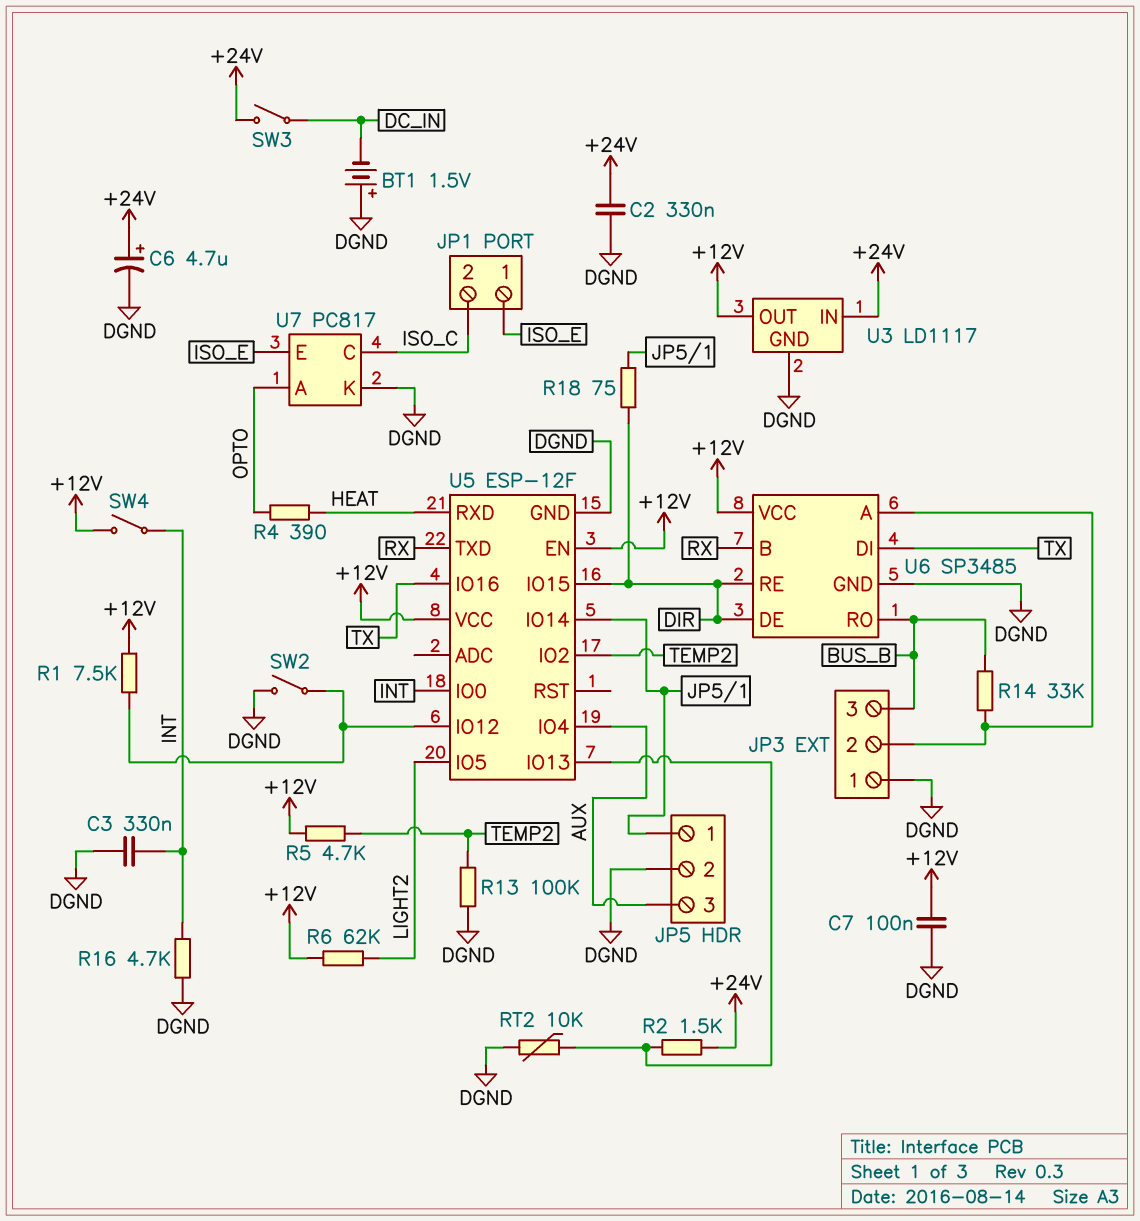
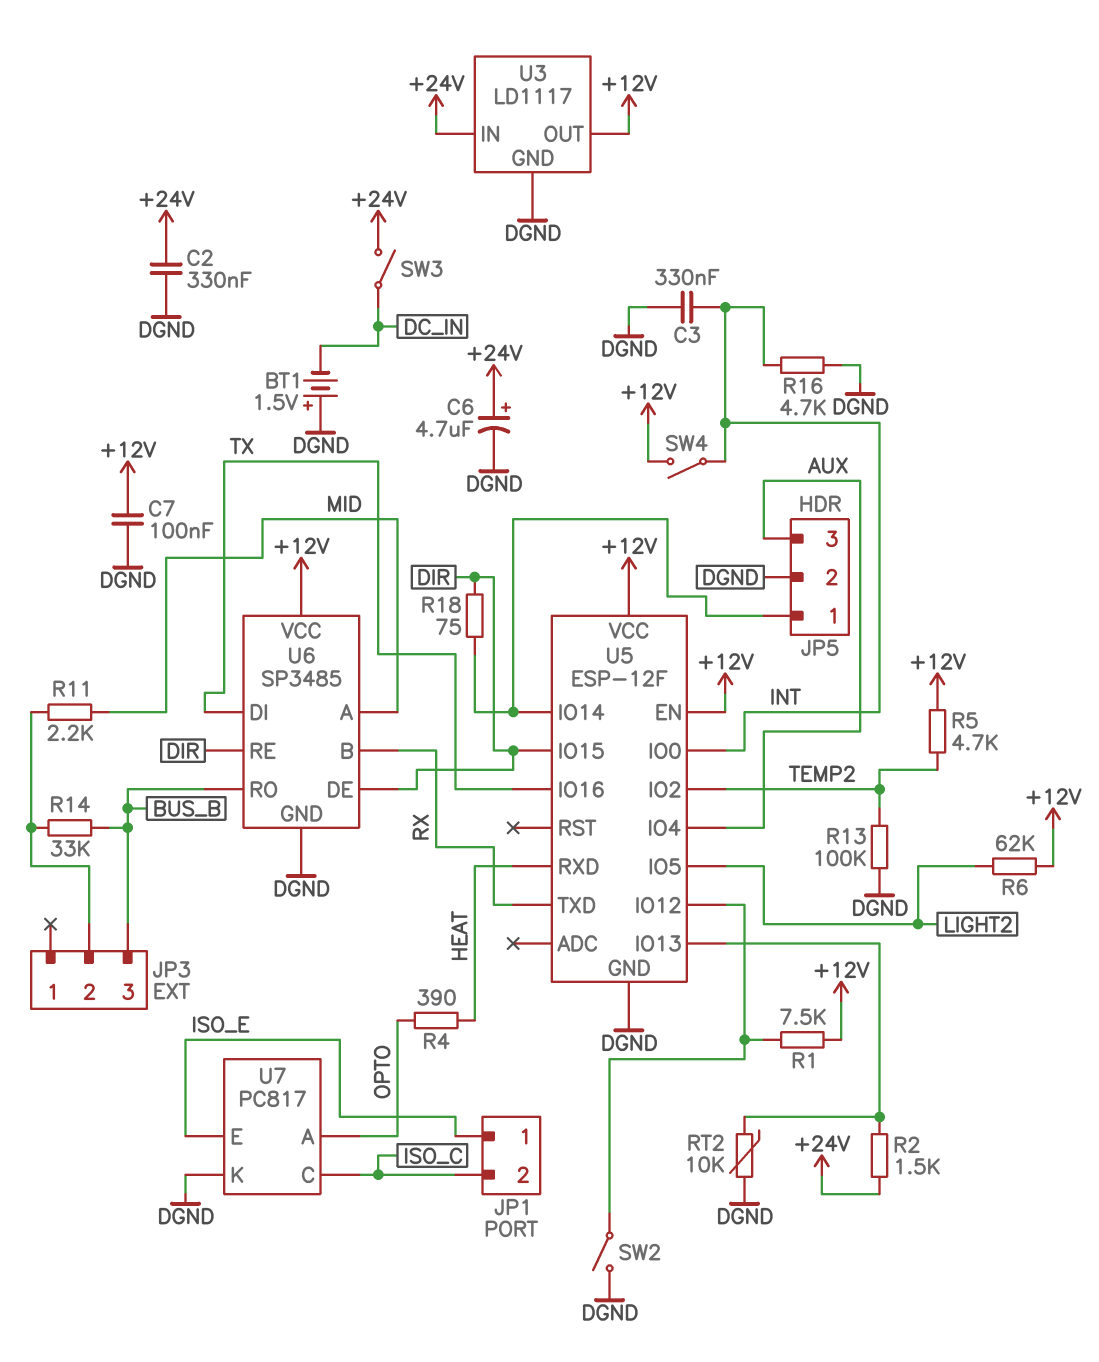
JP3 pin 1: DGND -> none
R11: none -> 2.2k (JP3/2, MID)
U6 pin A: JP3/2 -> MID

